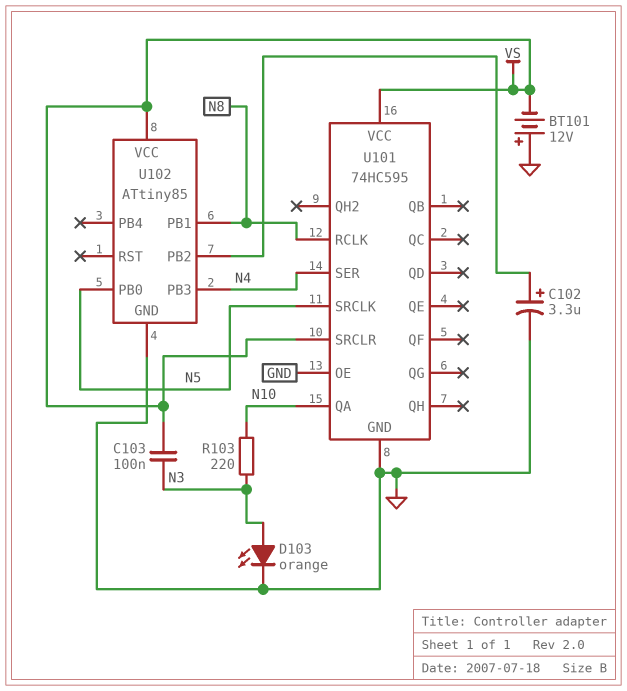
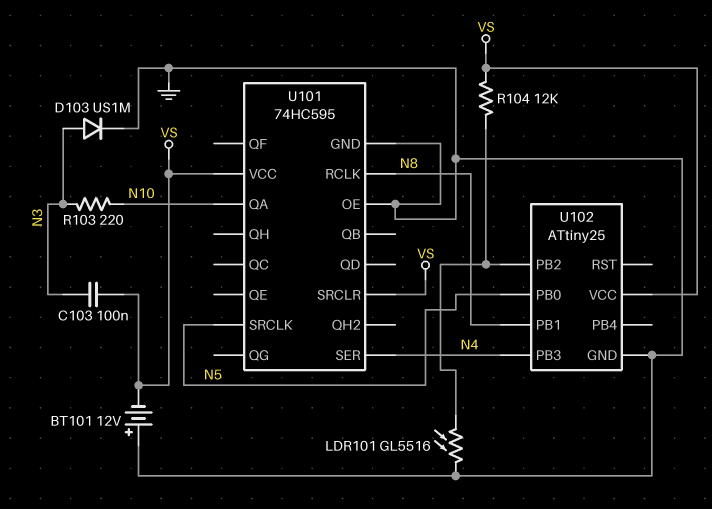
C102: 3.3uF (plus U102/PB2, minus GND) -> none
D103: LED orange (A N3, K GND) -> diode US1M (A N3, K GND)
LDR101: none -> GL5516 (GND, U102/PB2)
R104: none -> 12k (U102/PB2, VS)
U102: ATtiny85 -> ATtiny25

